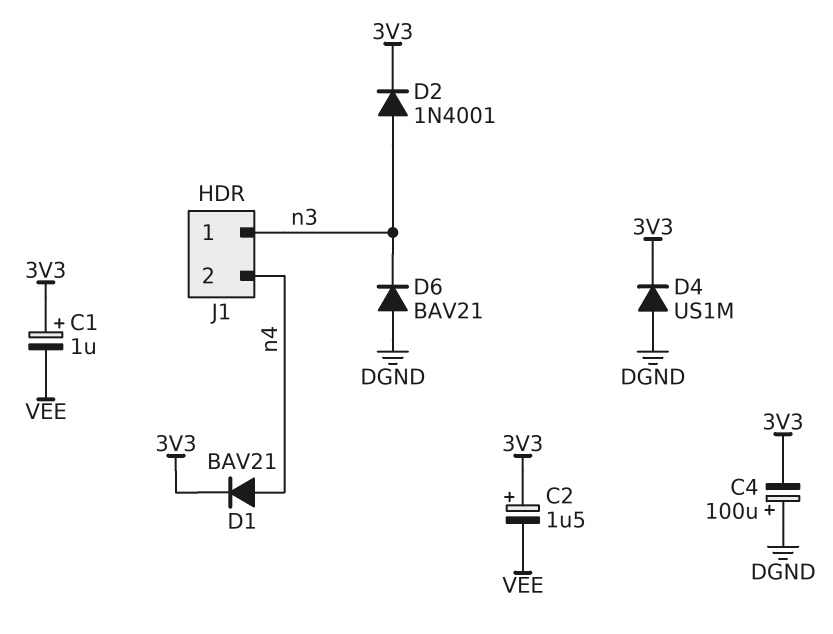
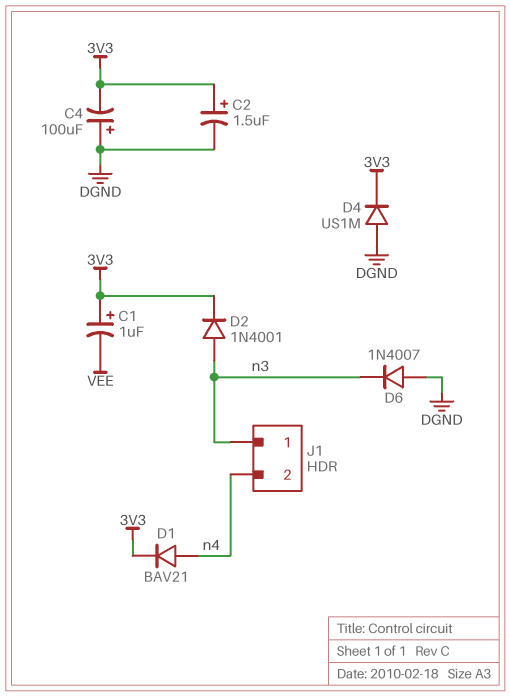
C2: 1.5uF (plus 3V3, minus VEE) -> 1.5uF (plus 3V3, minus DGND)
D6: diode BAV21 (A DGND, K n3) -> diode 1N4007 (A DGND, K n3)

